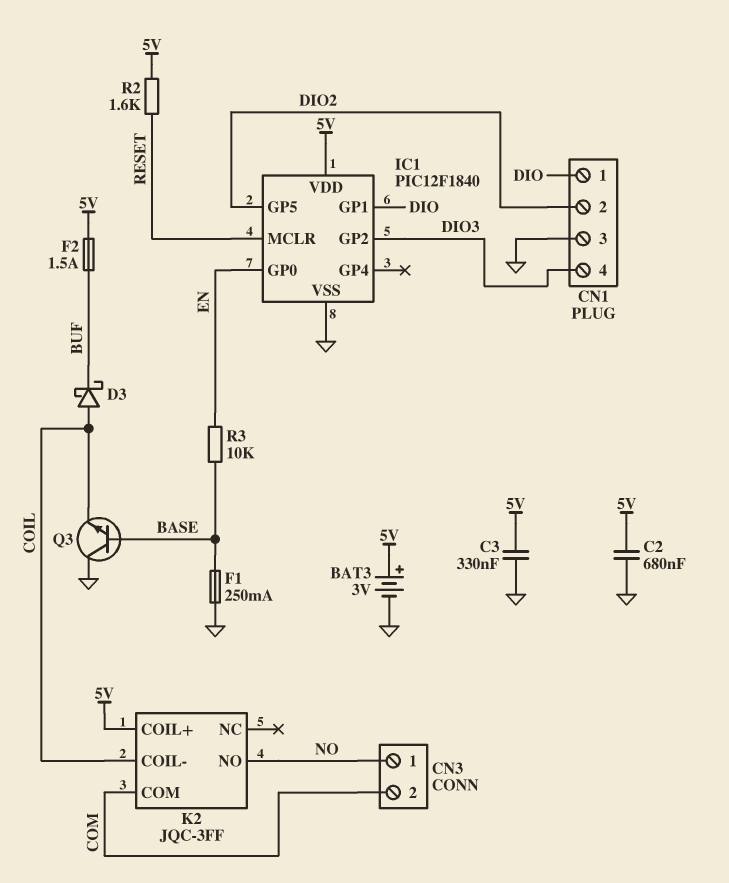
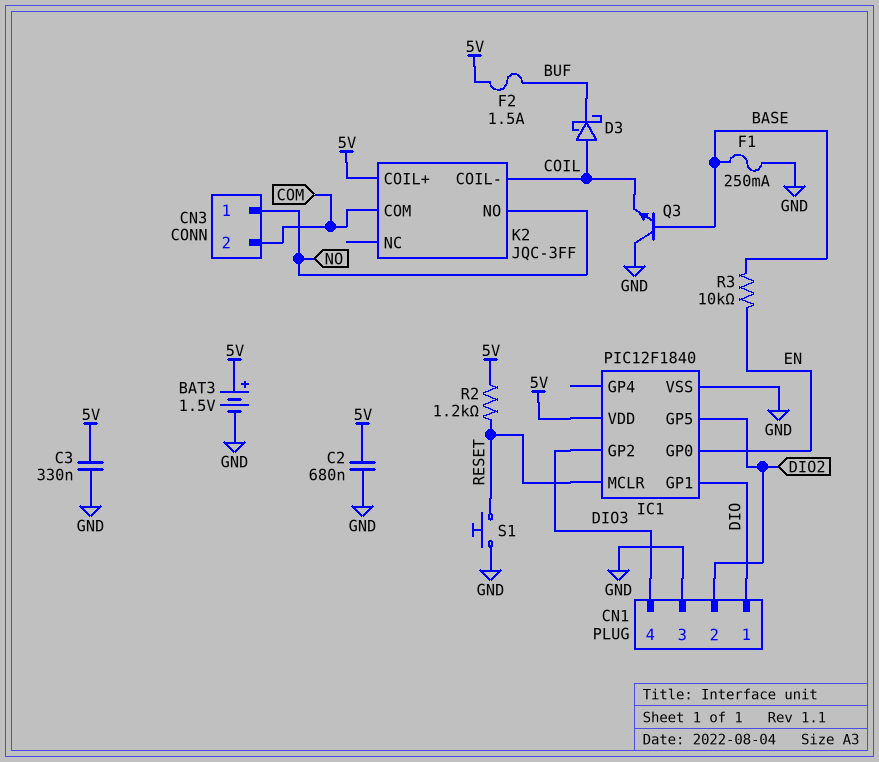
BAT3: 3V (plus 5V, minus GND) -> 1.5V (plus 5V, minus GND)
R2: 1.6k (5V, RESET) -> 1.2k (5V, RESET)
S1: none -> button (GND, RESET)

